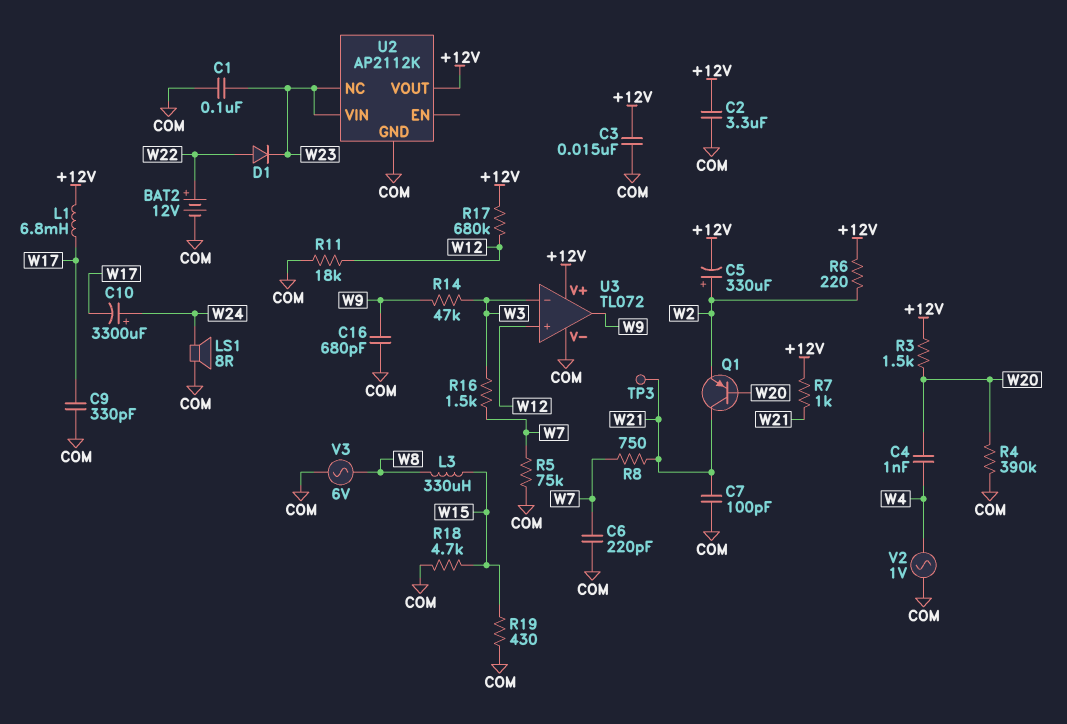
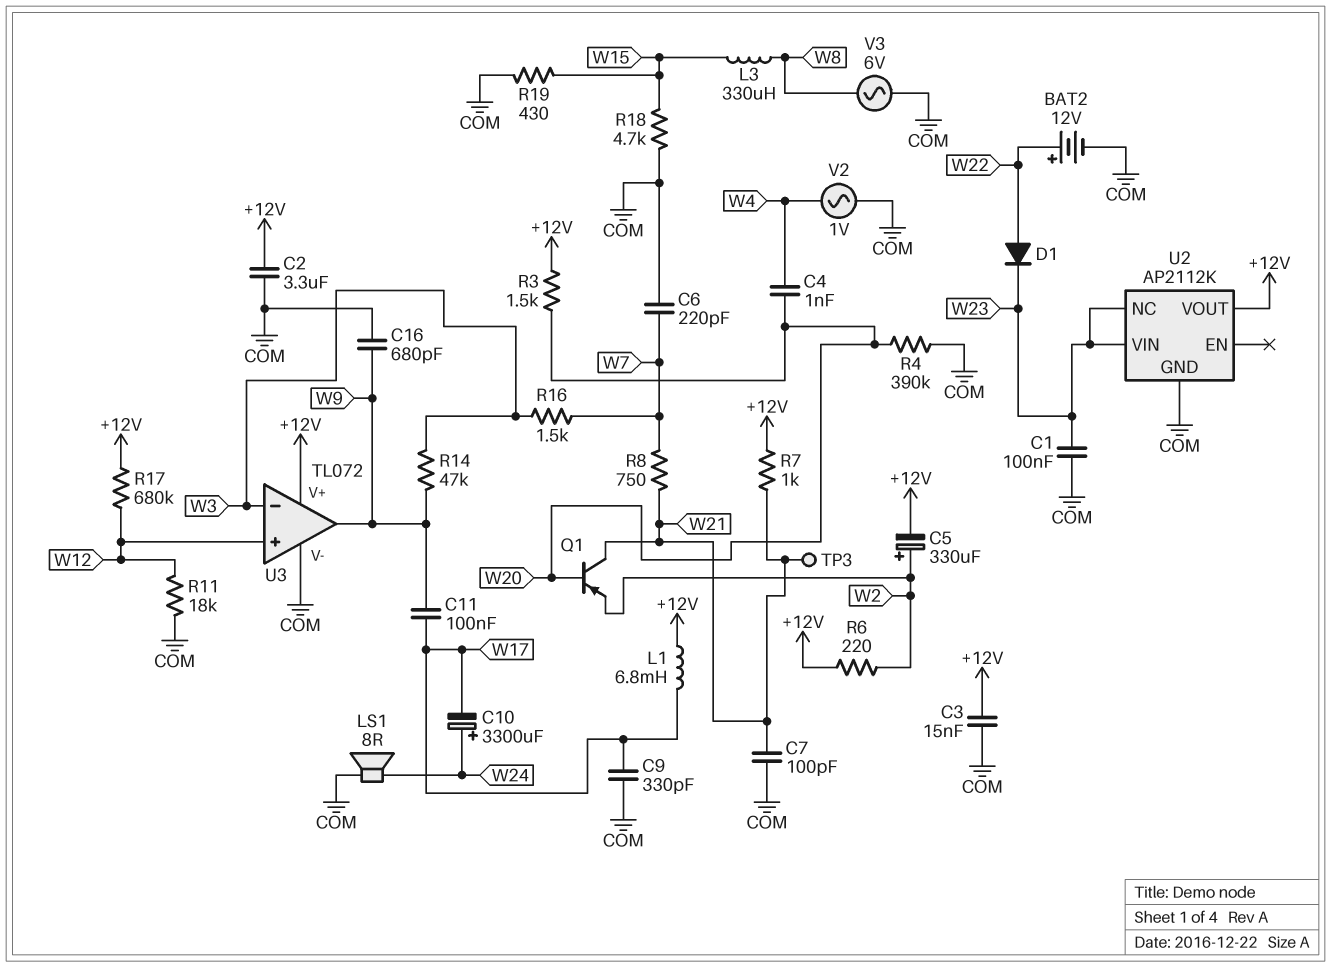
C11: none -> 100nF (W9, W17)
R5: 75k (COM, W7) -> none

